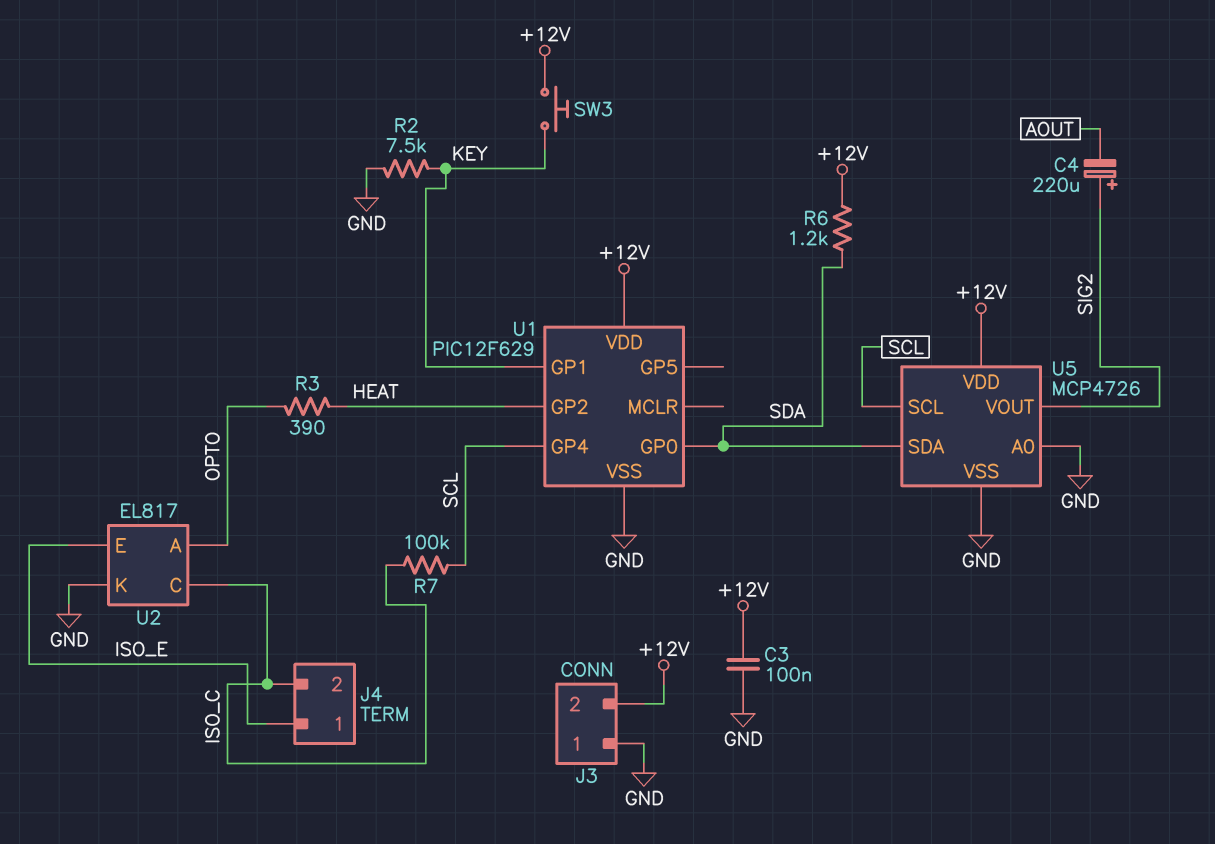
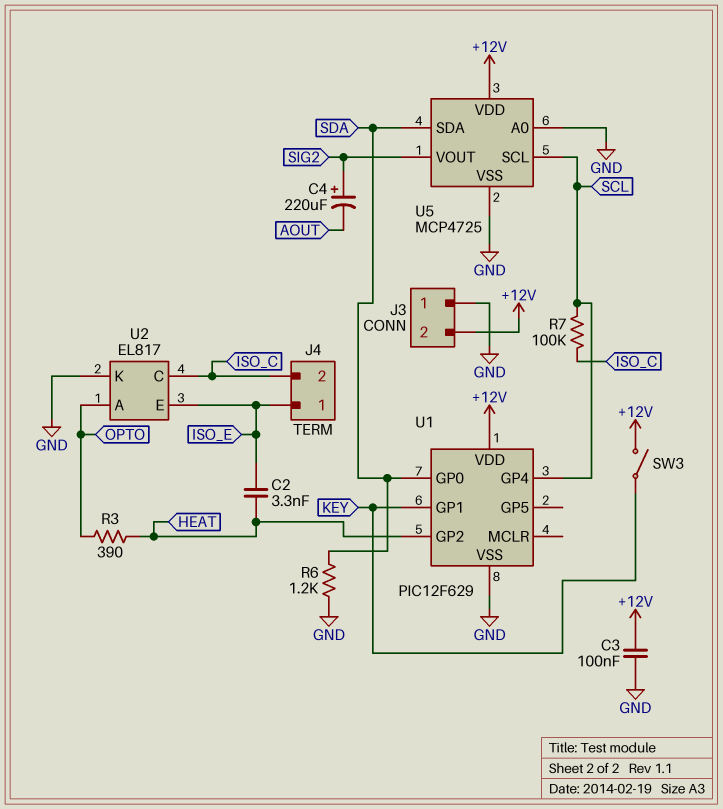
C2: none -> 3.3nF (HEAT, ISO_E)
R2: 7.5k (GND, KEY) -> none
R6: 1.2k (+12V, SDA) -> 1.2k (GND, SDA)
SW3: button (+12V, KEY) -> switch (+12V, KEY)
U5: MCP4726 -> MCP4725

